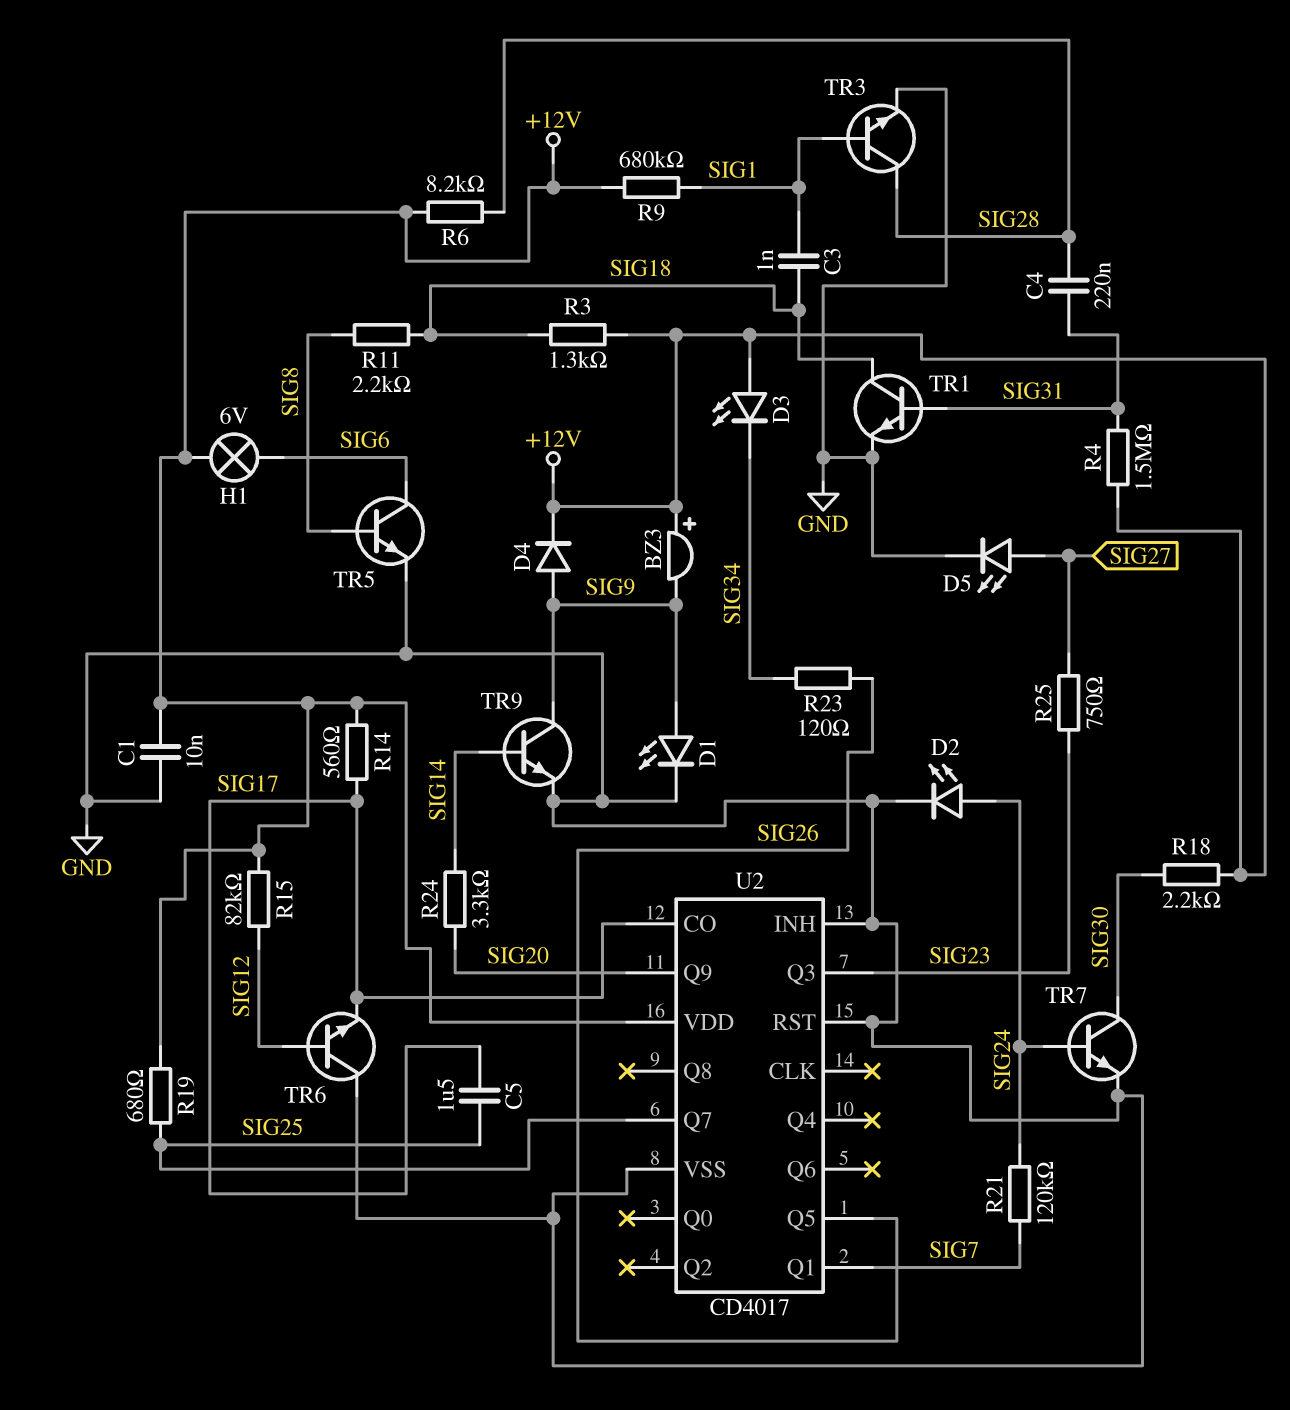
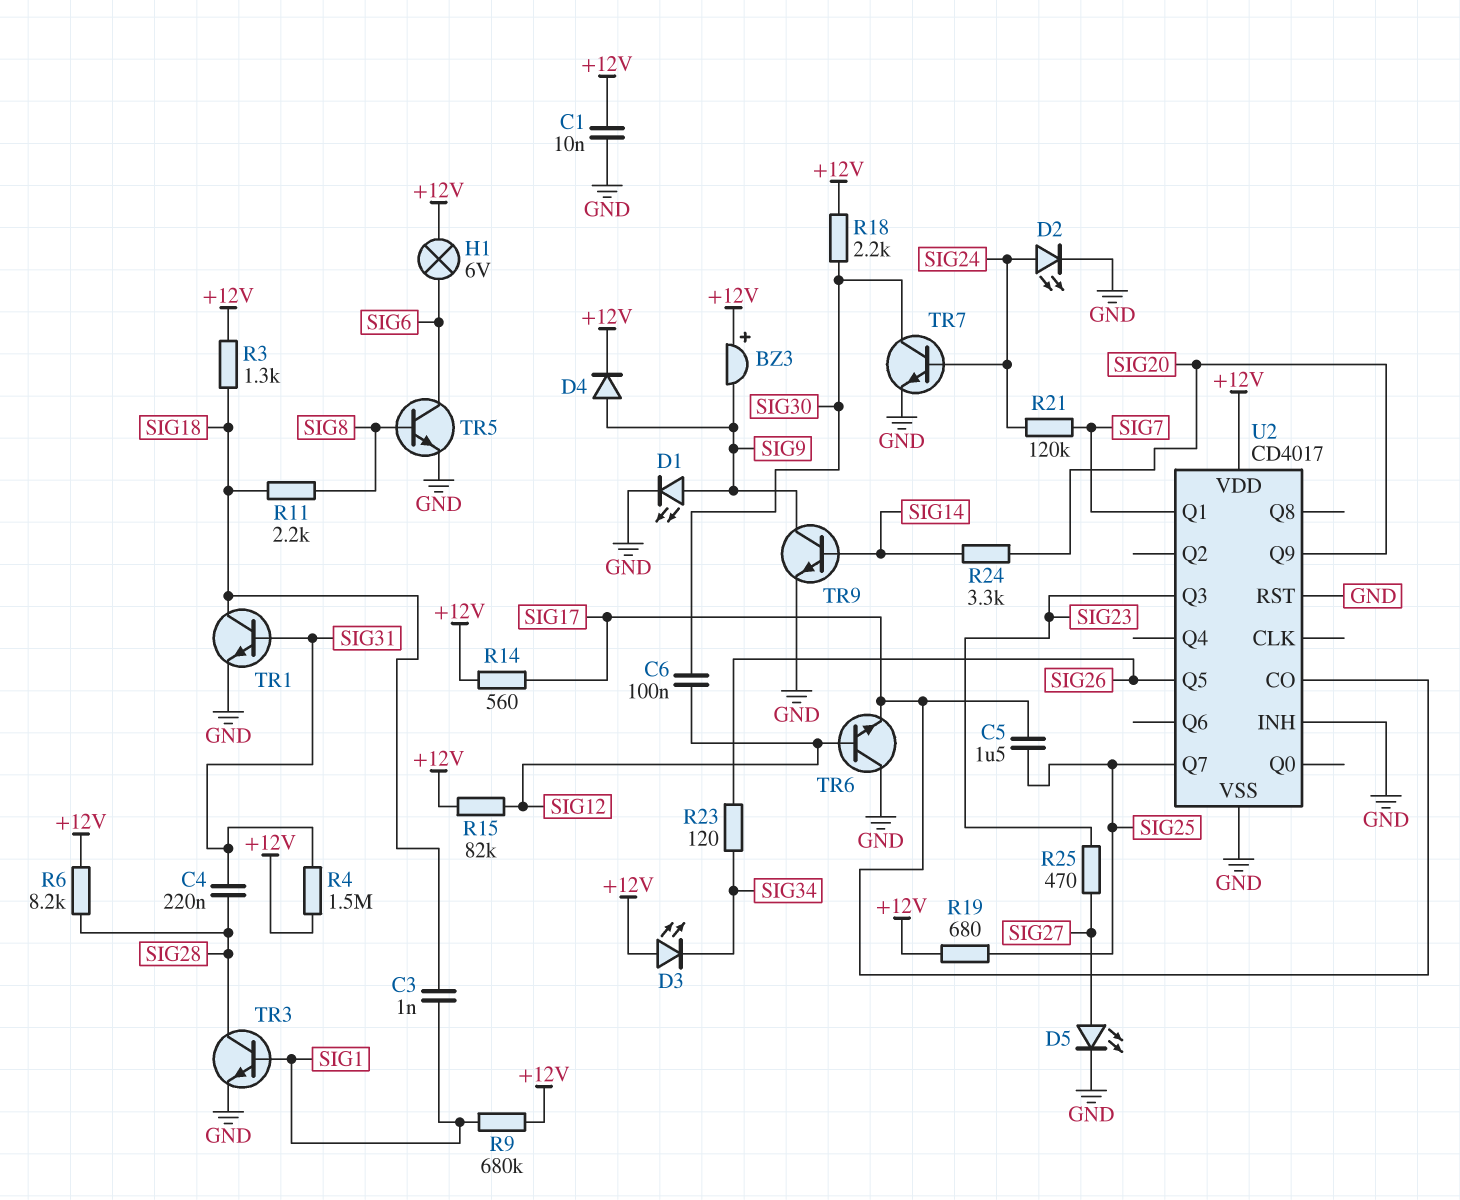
C6: none -> 100nF (SIG12, SIG30)
R25: 750 (SIG23, SIG27) -> 470 (SIG23, SIG27)

